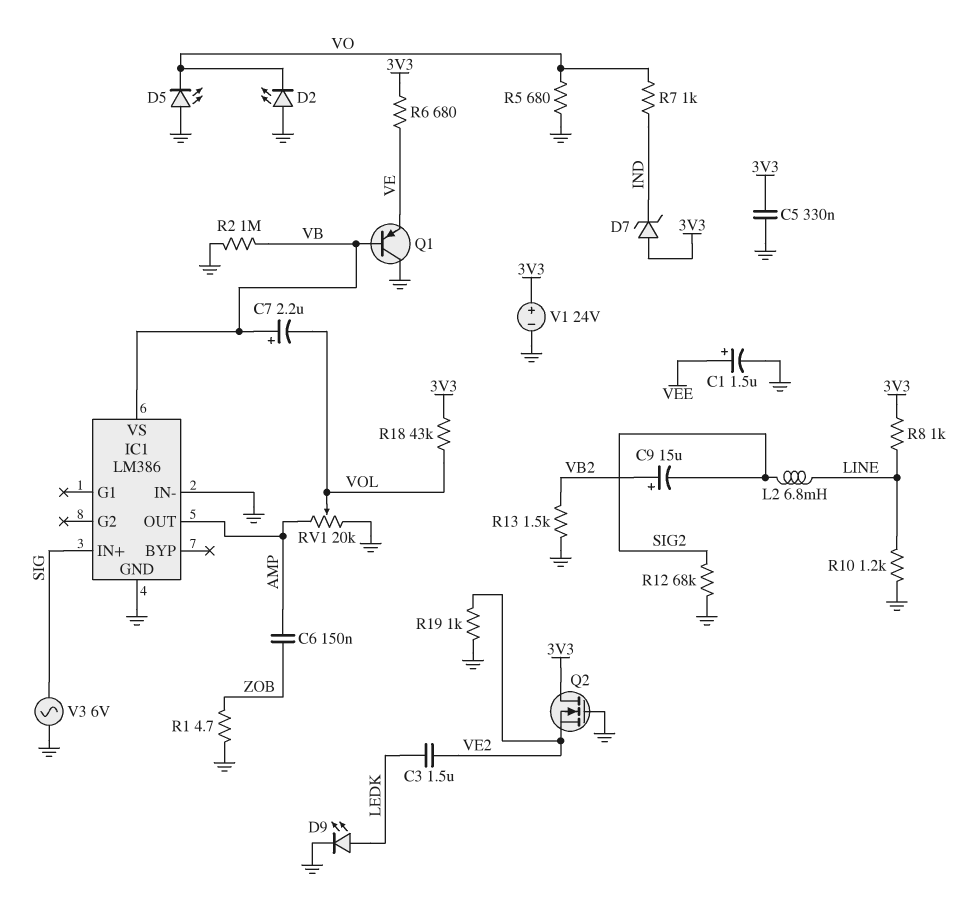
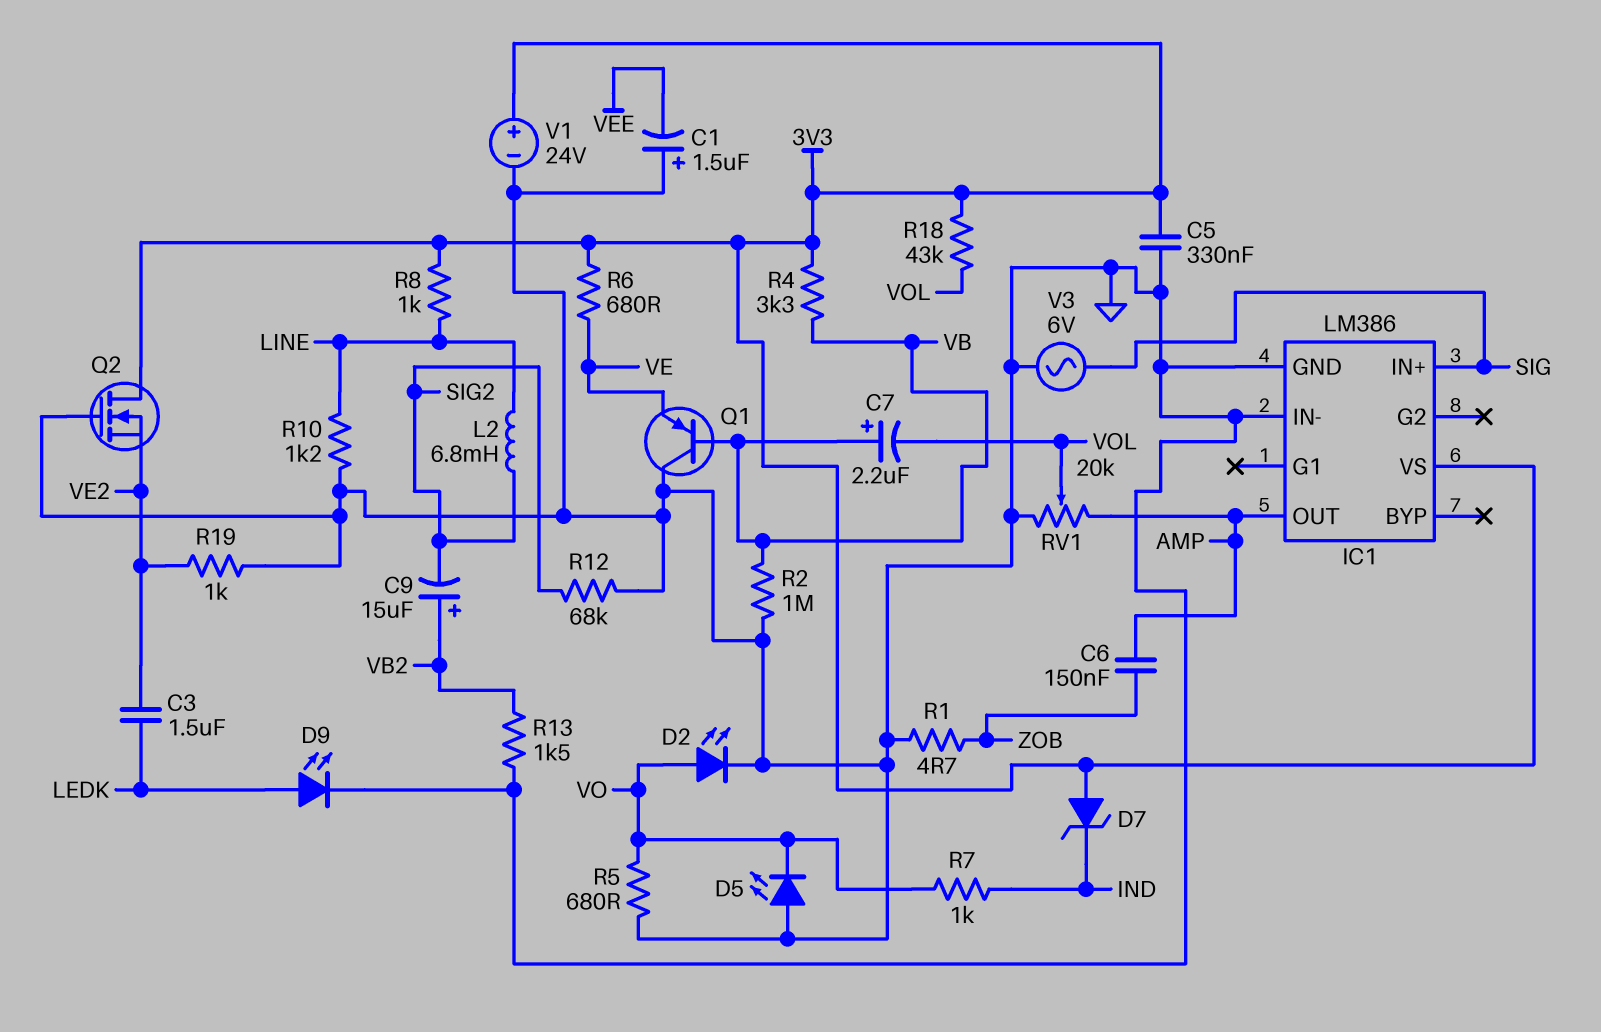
C1: 1.5uF (plus VEE, minus GND) -> 1.5uF (plus GND, minus VEE)
D2: LED (A GND, K VO) -> LED (A VO, K GND)
IC1 pin VS: VB -> 3V3
R4: none -> 3.3k (3V3, VB)

